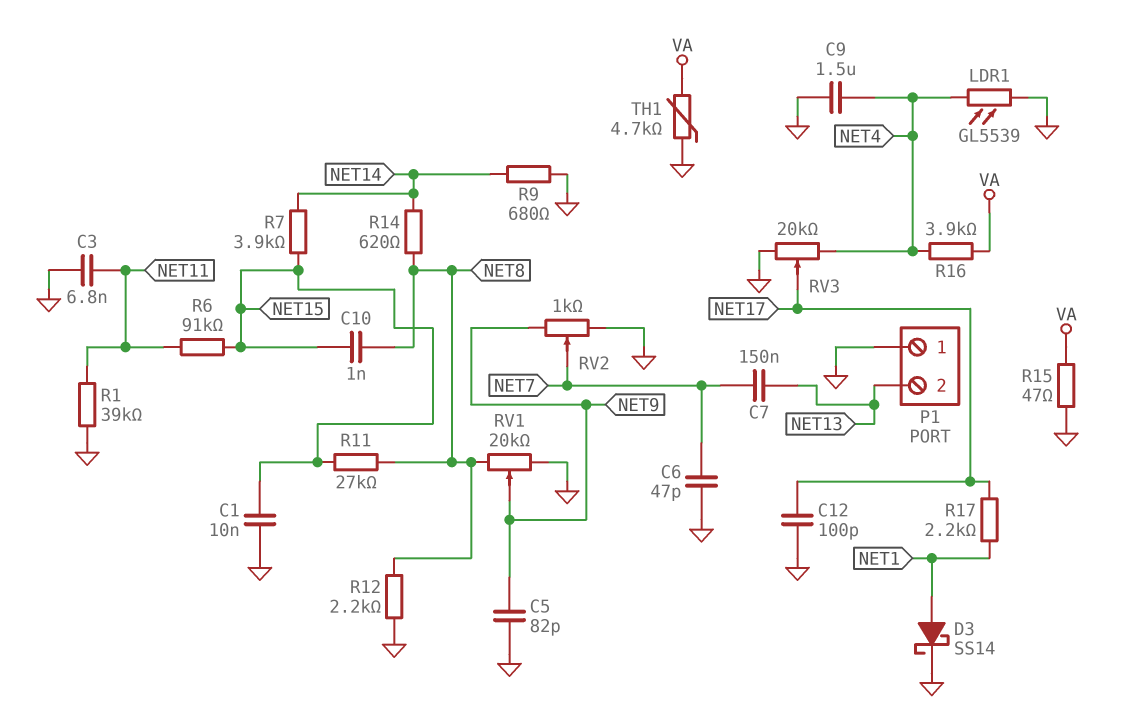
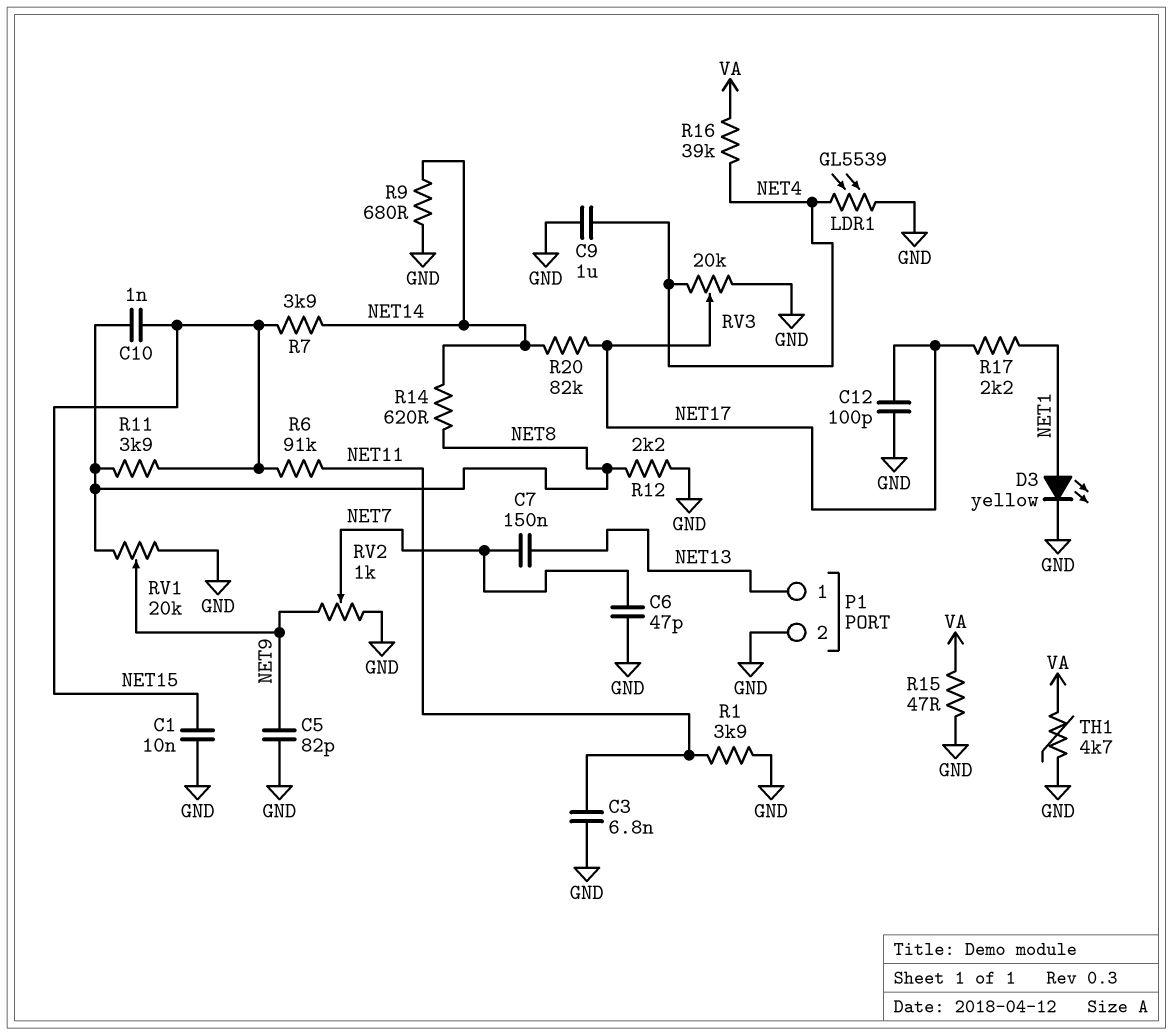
C9: 1.5uF (GND, NET4) -> 1uF (GND, NET4)
D3: schottky SS14 (A NET1, K GND) -> LED yellow (A NET1, K GND)
P1 pin 1: GND -> NET13
P1 pin 2: NET13 -> GND
R1: 39k (GND, NET11) -> 3.9k (GND, NET11)
R11: 27k (NET8, NET15) -> 3.9k (NET8, NET15)
R16: 3.9k (NET4, VA) -> 39k (NET4, VA)
R20: none -> 82k (NET14, NET17)

